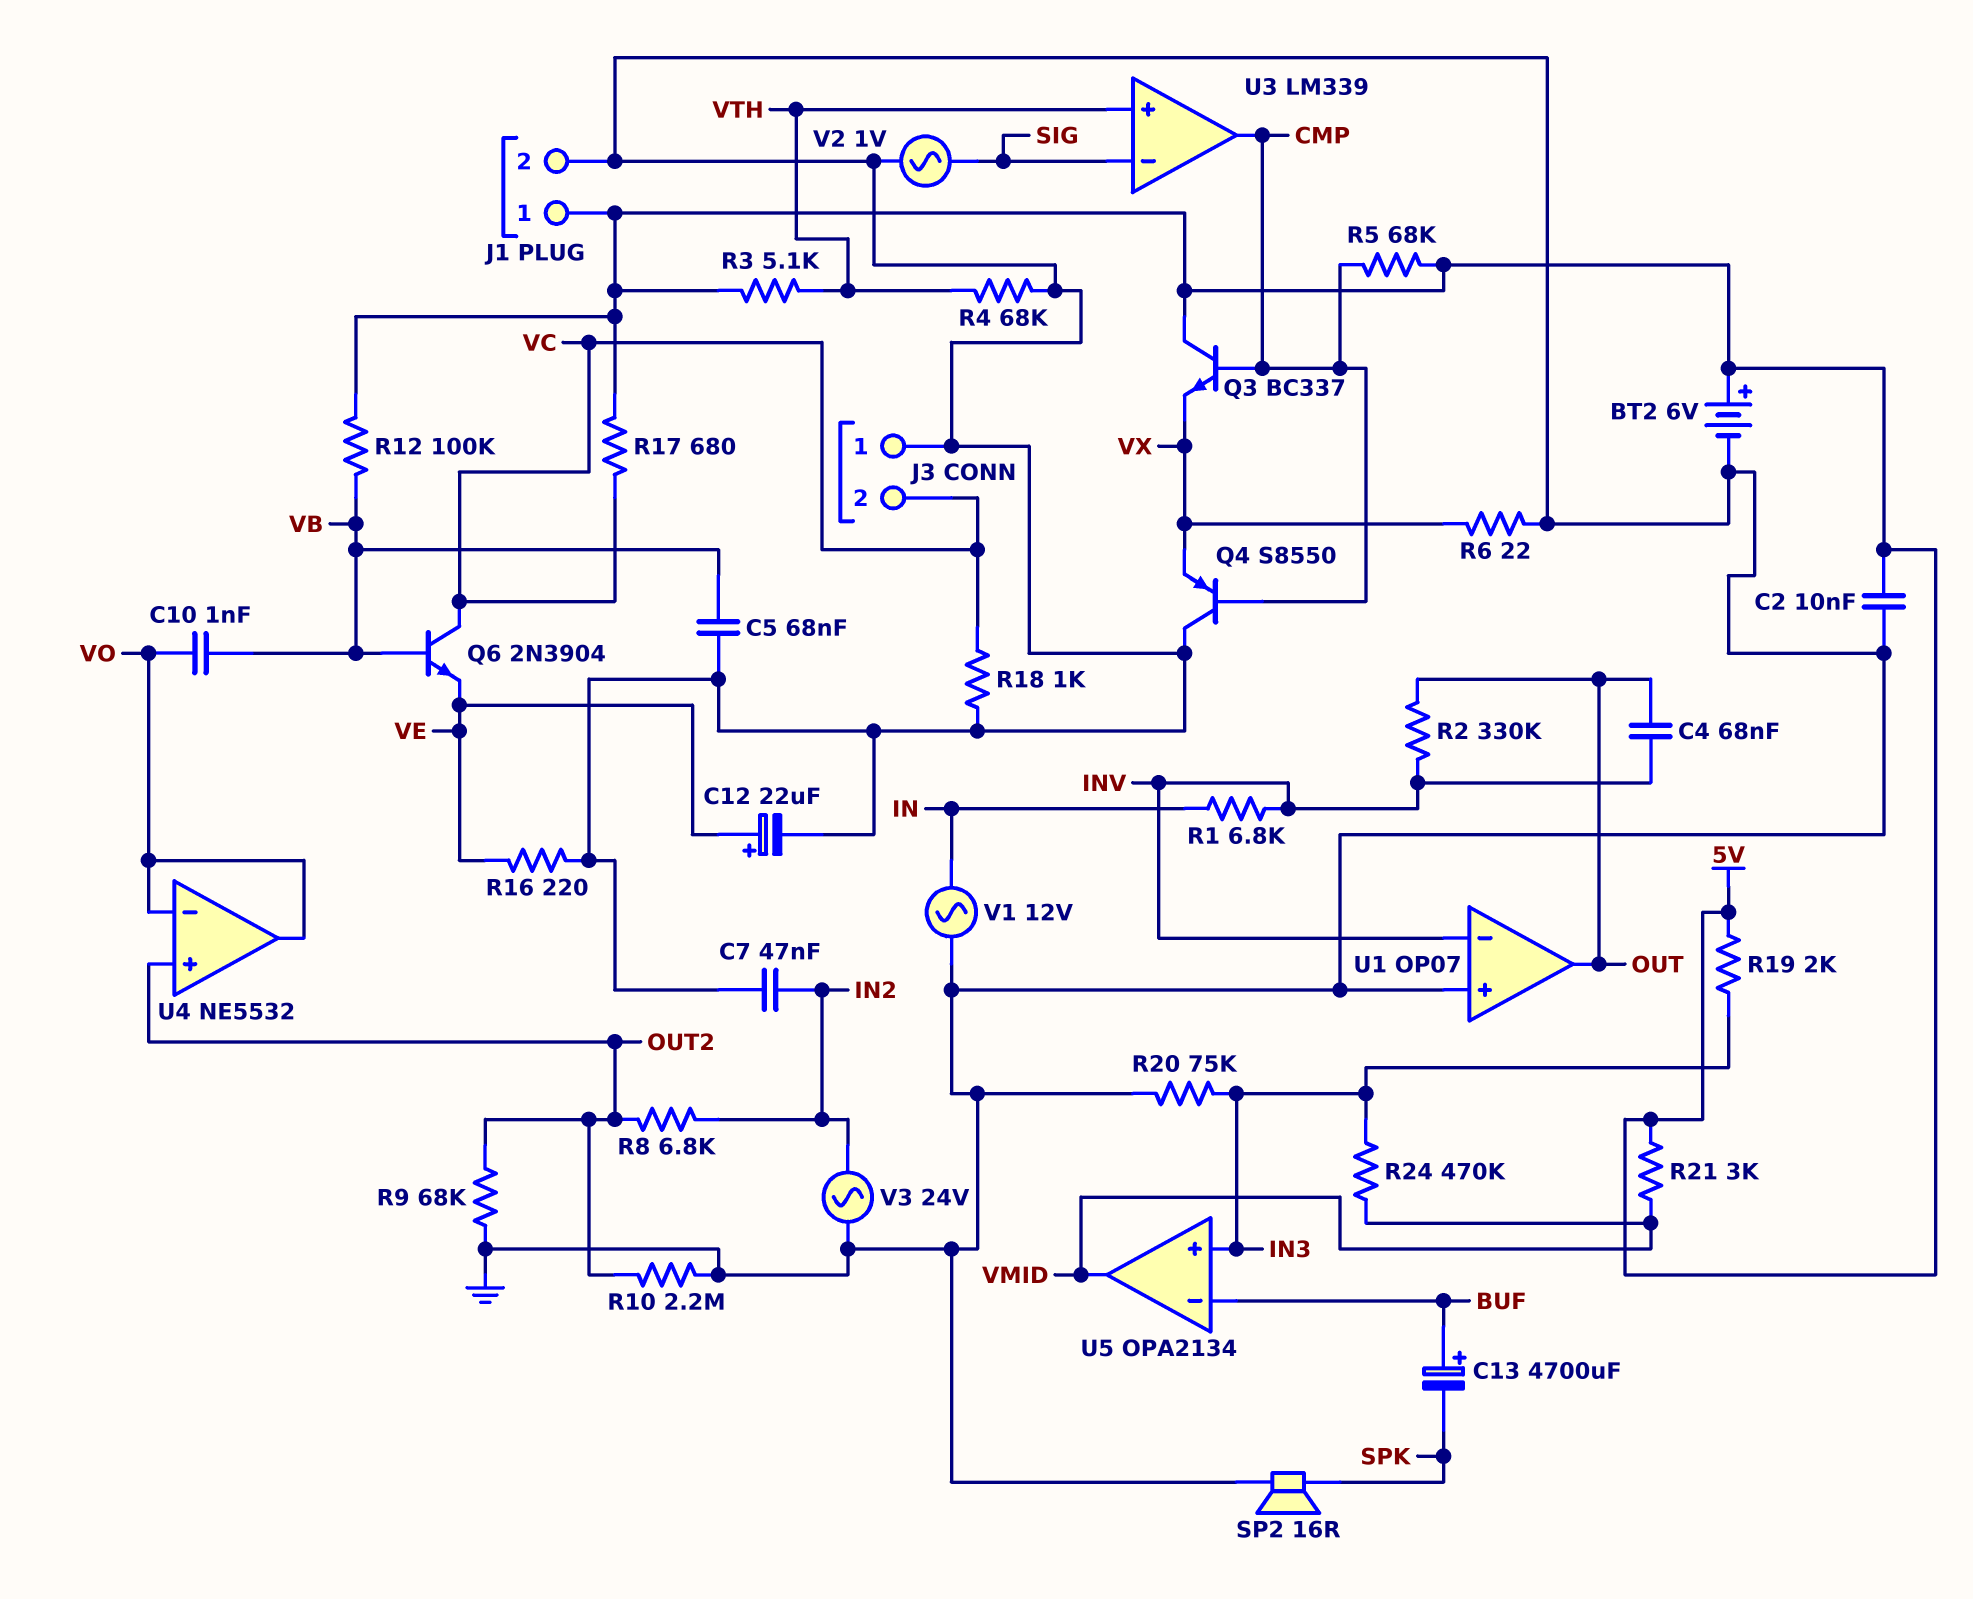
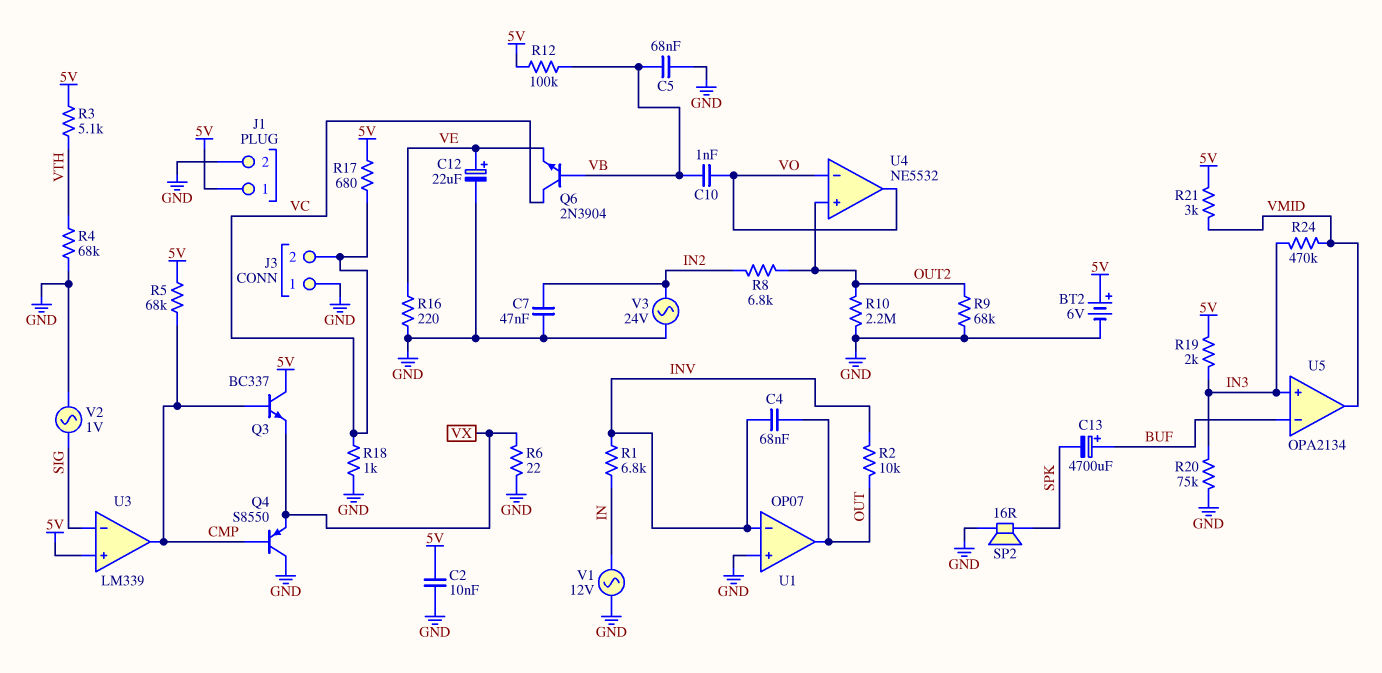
R2: 330k (INV, OUT) -> 10k (INV, OUT)
U3 pin in+: VTH -> 5V

